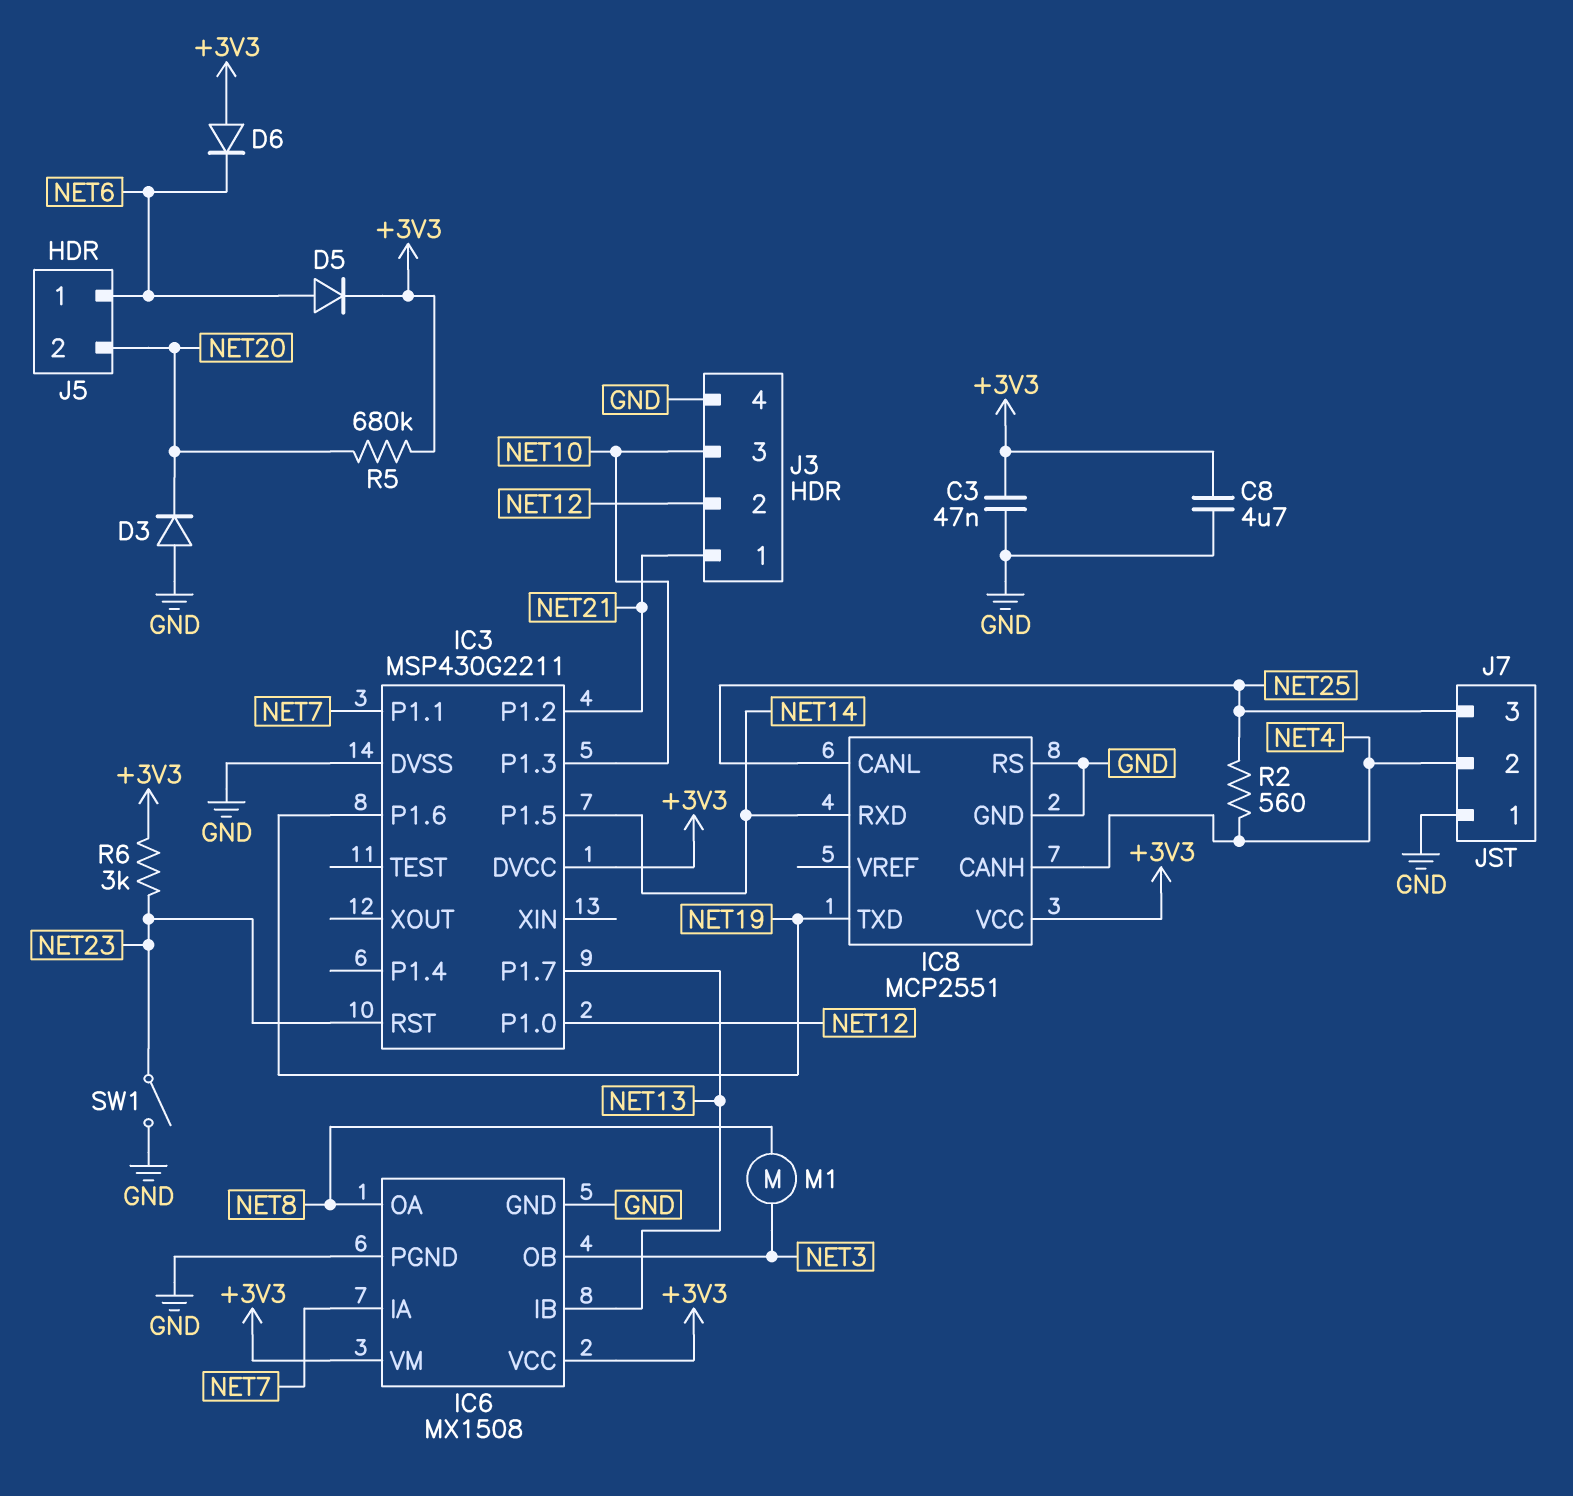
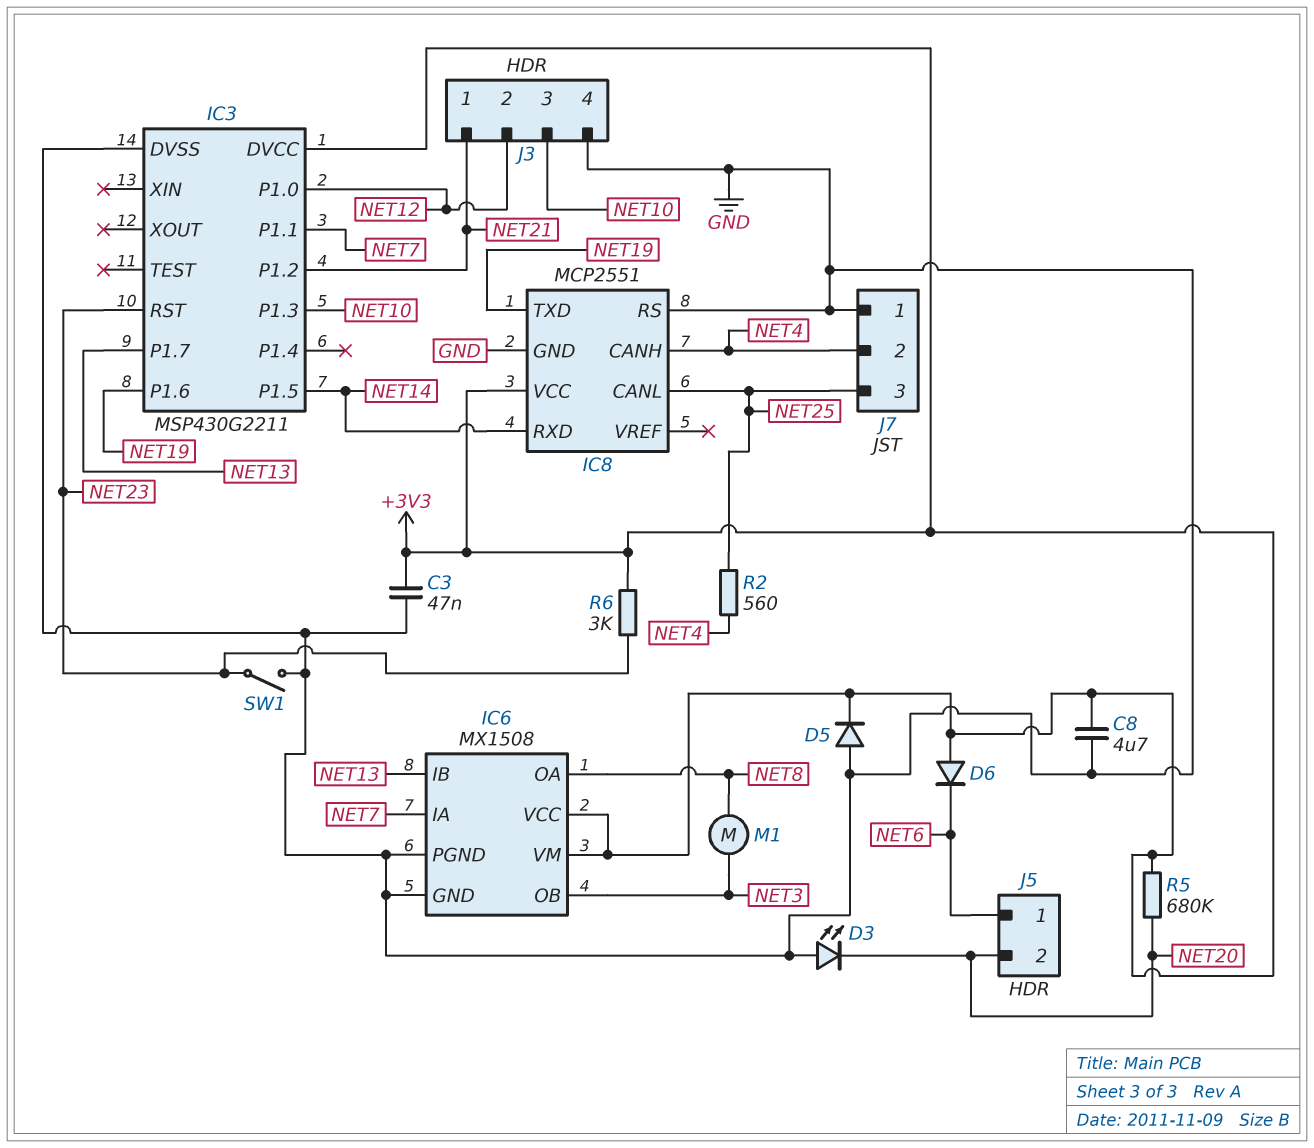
D3: diode (A GND, K NET20) -> LED (A GND, K NET20)
D5: diode (A NET6, K +3V3) -> diode (A GND, K +3V3)

